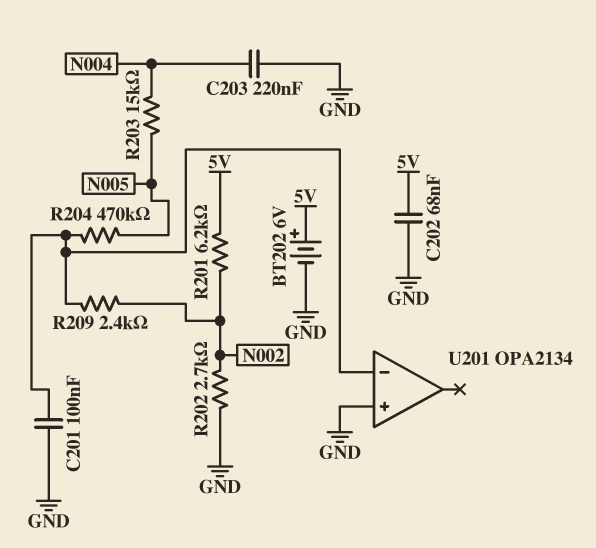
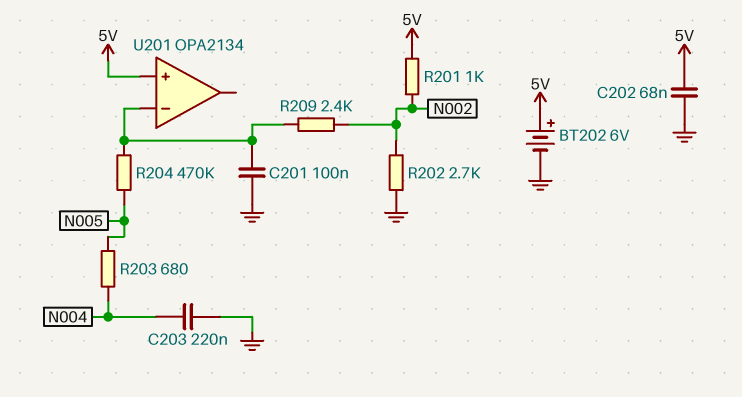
R201: 6.2k (5V, N002) -> 1k (5V, N002)
R203: 15k (N004, N005) -> 680 (N004, N005)
U201 pin in+: GND -> 5V

